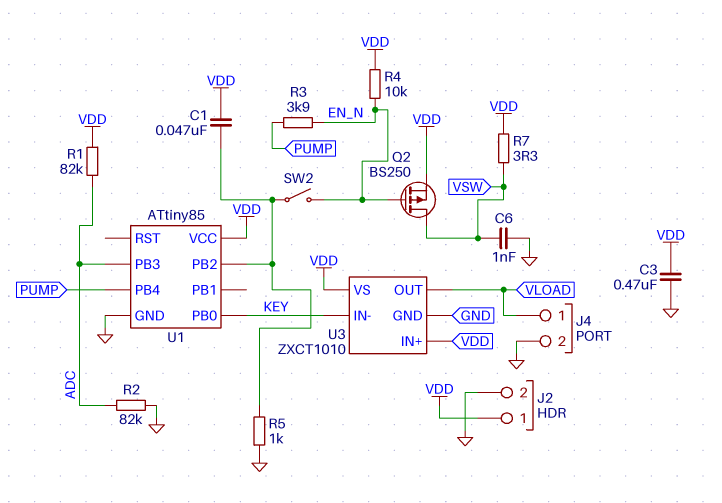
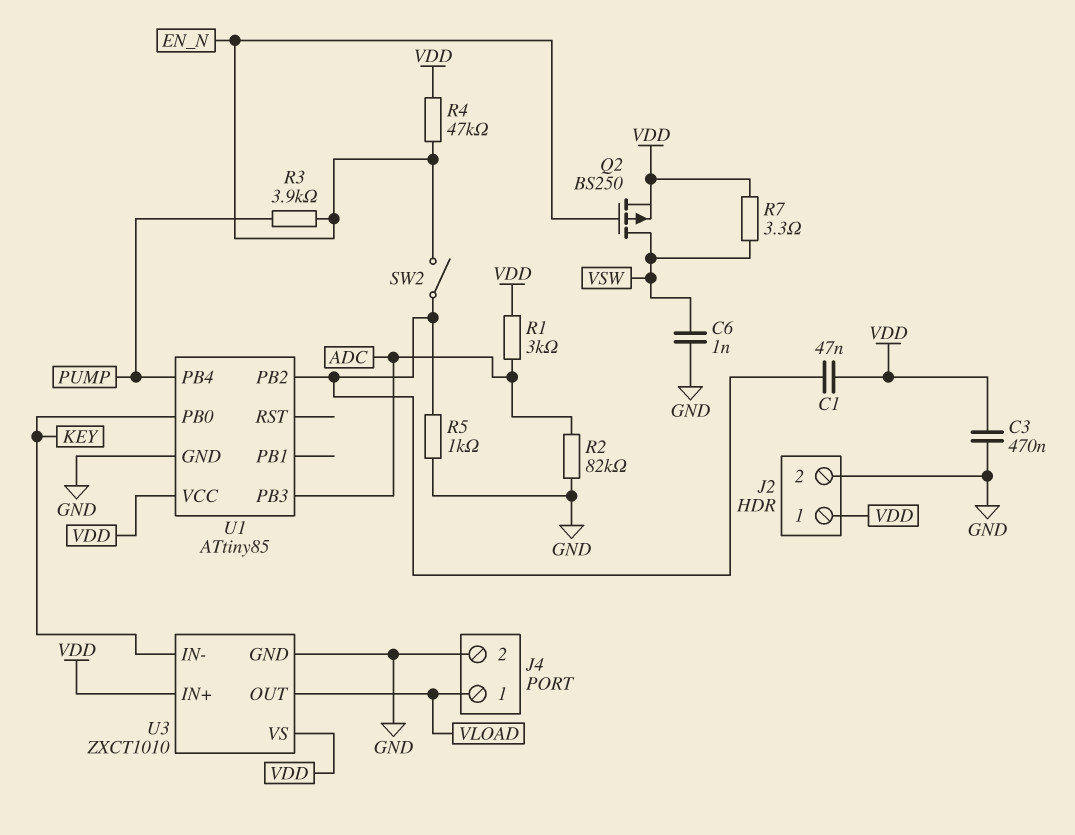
R1: 82k (ADC, VDD) -> 3k (ADC, VDD)
R4: 10k (EN_N, VDD) -> 47k (EN_N, VDD)

